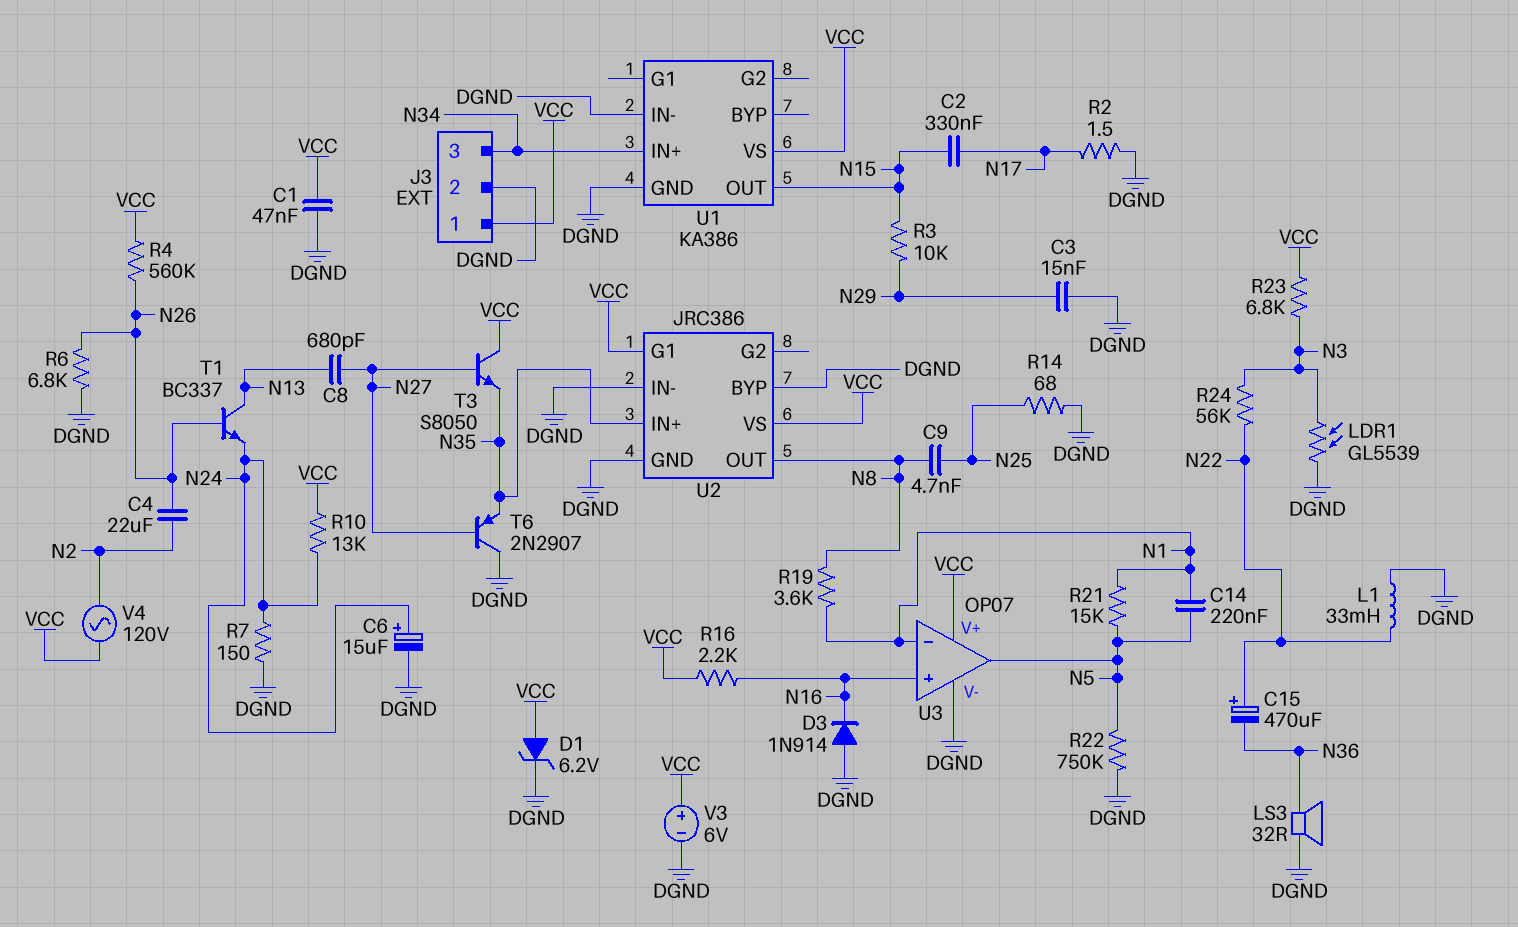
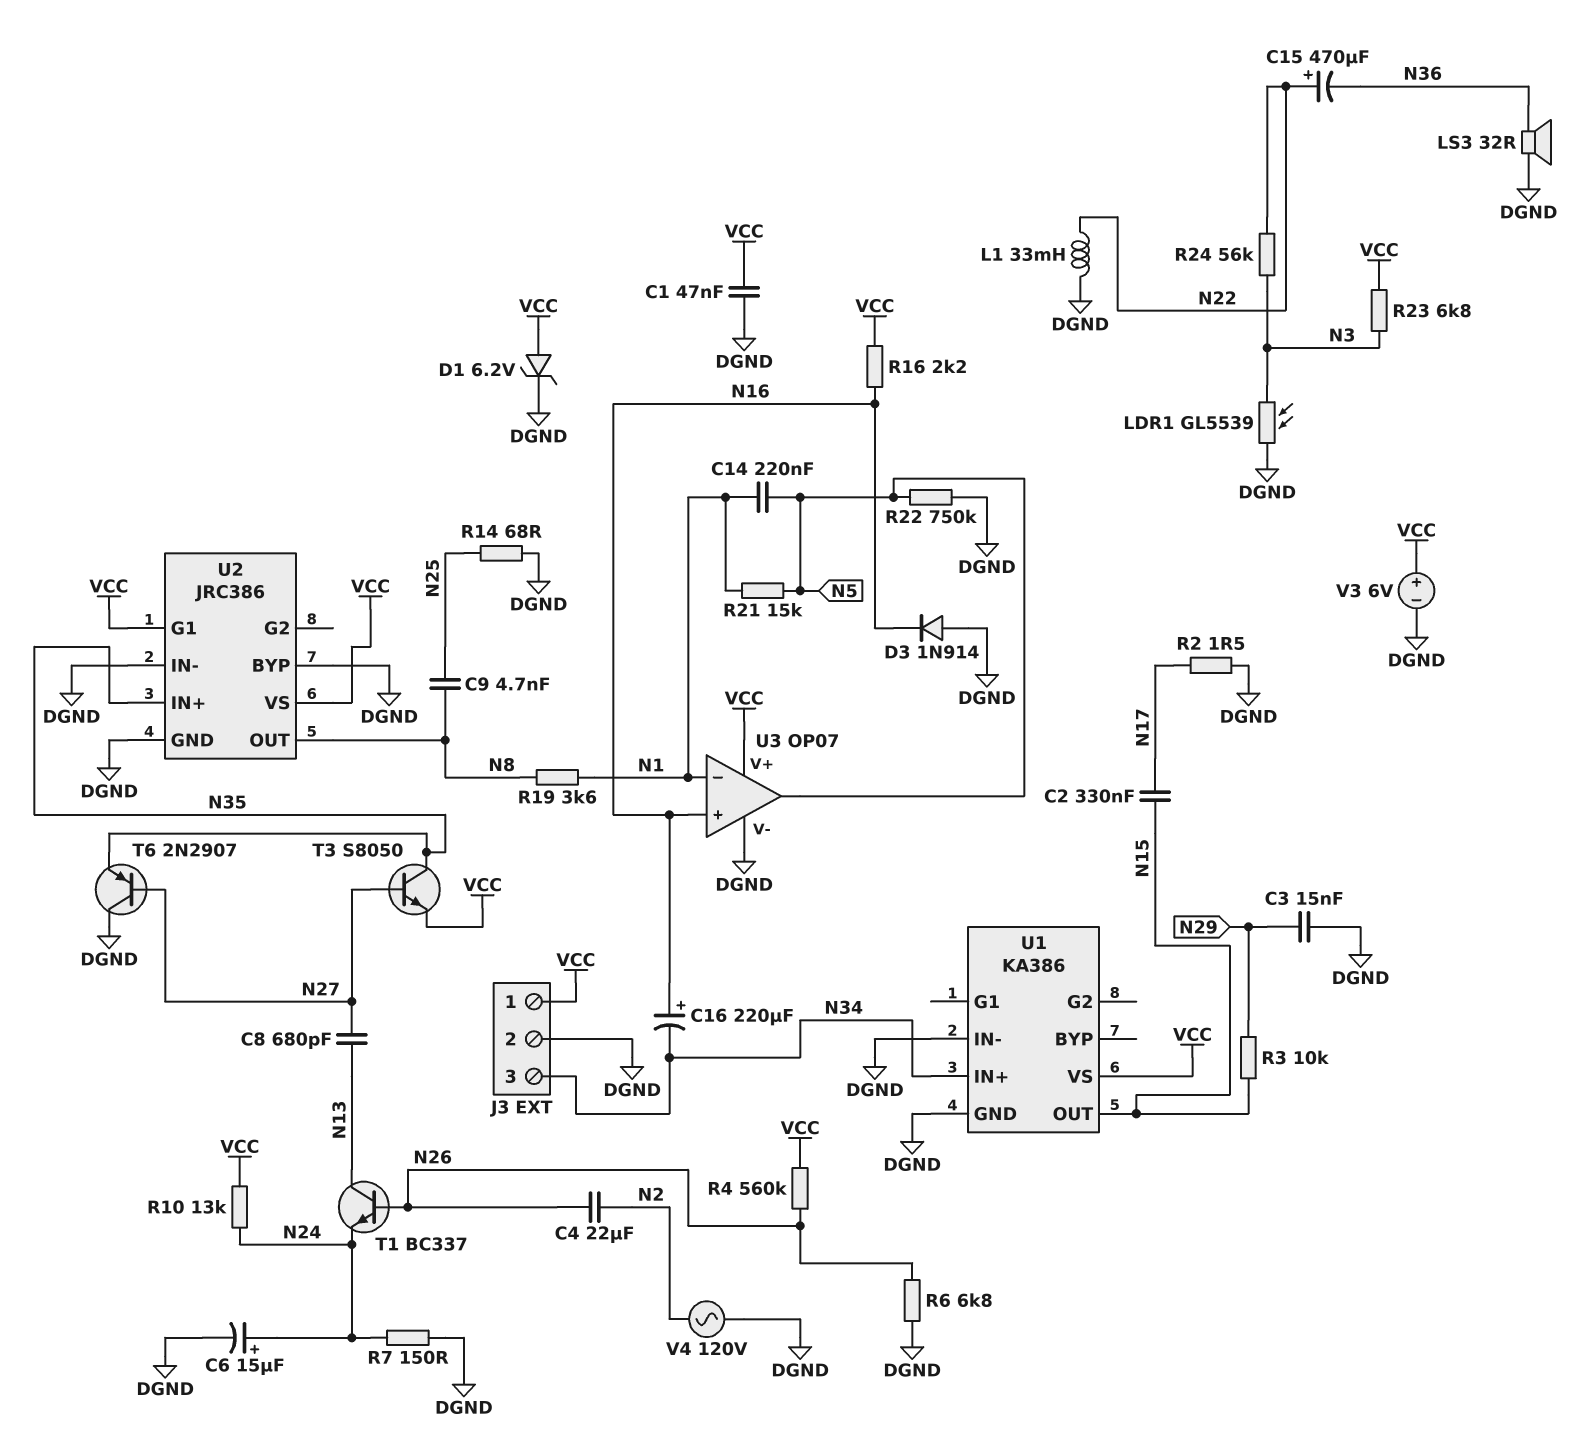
C16: none -> 220uF (plus N16, minus N34)
T3: NPN S8050 (B N27, C VCC, E N35) -> NPN S8050 (B N27, C N35, E VCC)
V4: AC 120V (N2, VCC) -> AC 120V (DGND, N2)

